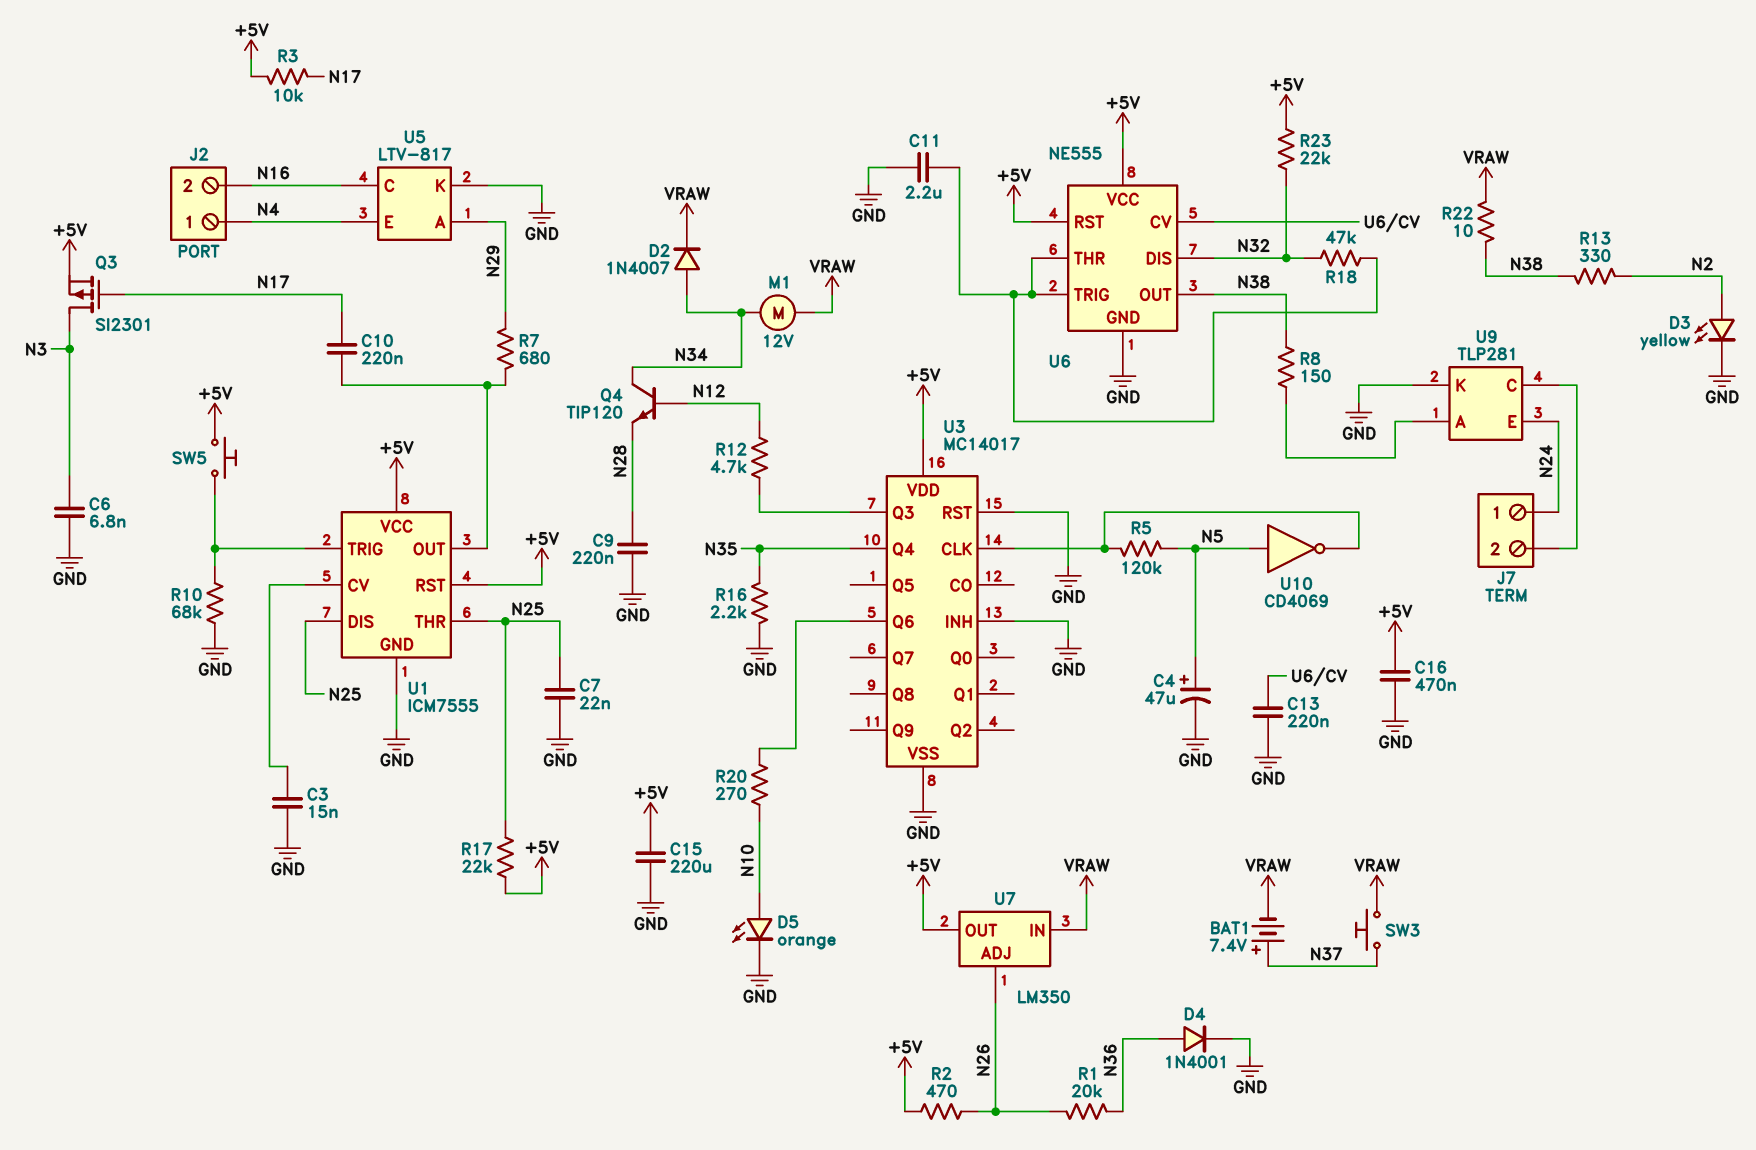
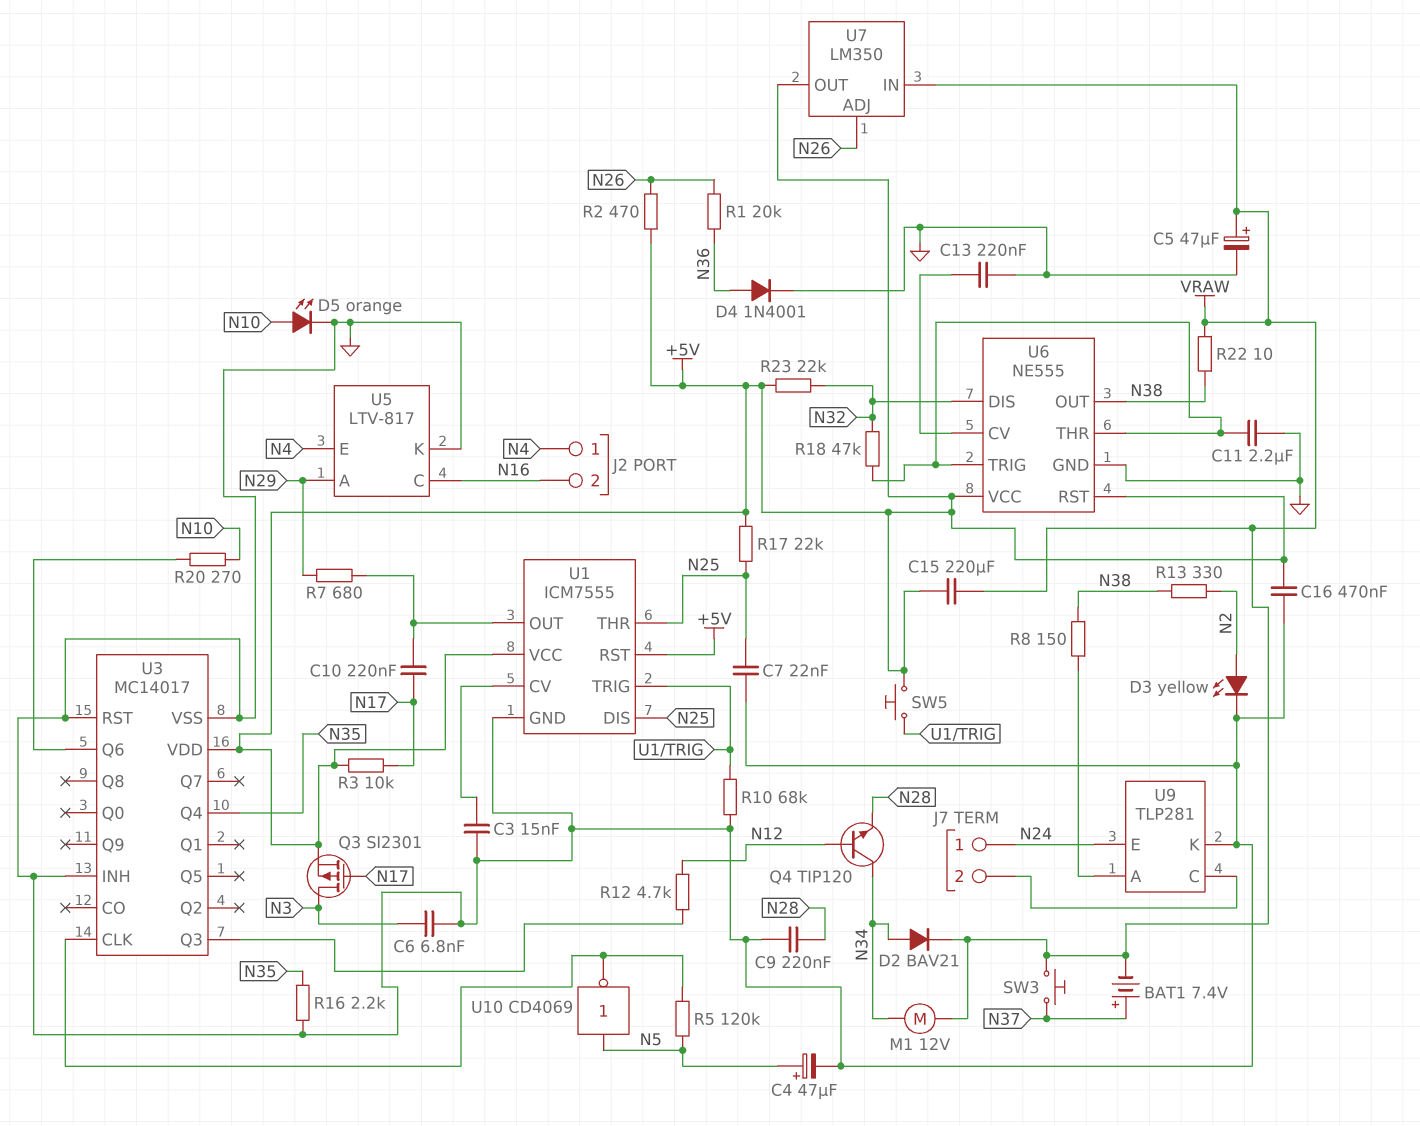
C5: none -> 47uF (plus VRAW, minus GND)
C15: 220uF (+5V, GND) -> 220uF (+5V, VRAW)
D2: diode 1N4007 (A N34, K VRAW) -> diode BAV21 (A N34, K VRAW)

